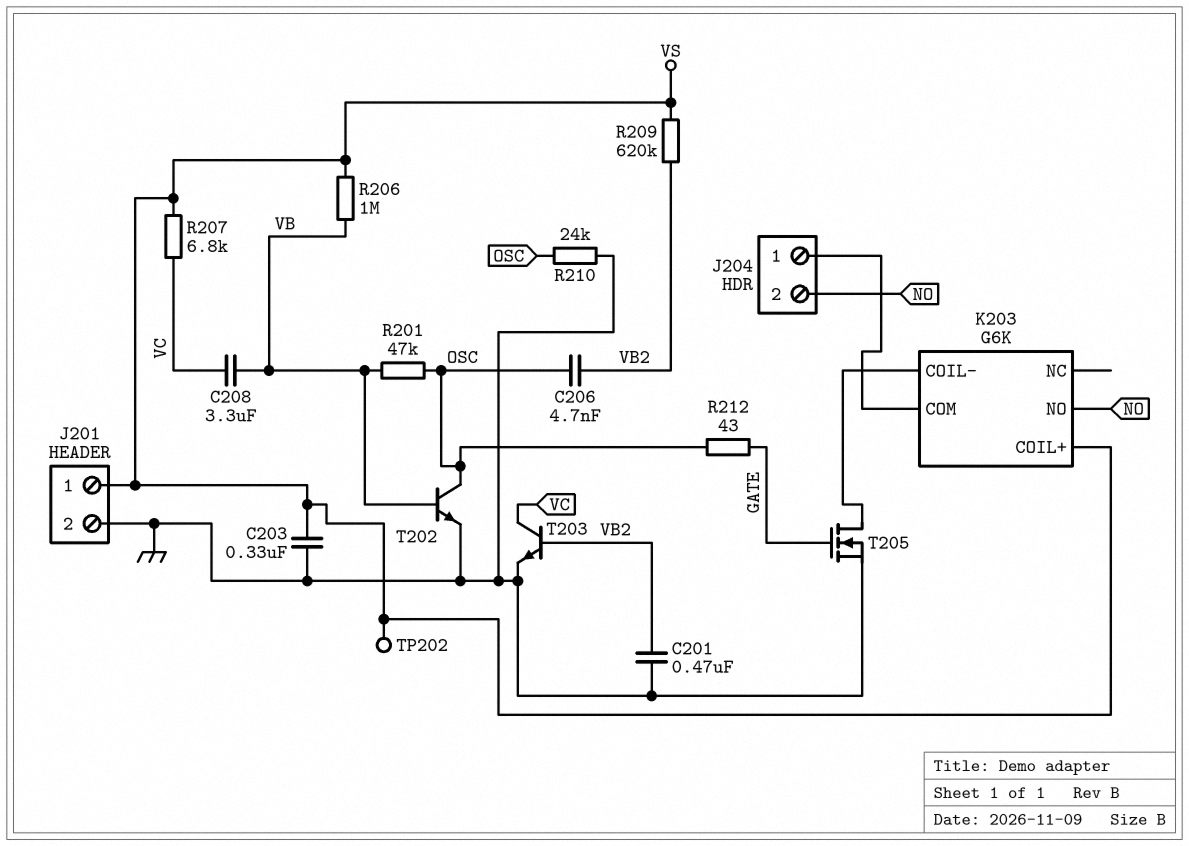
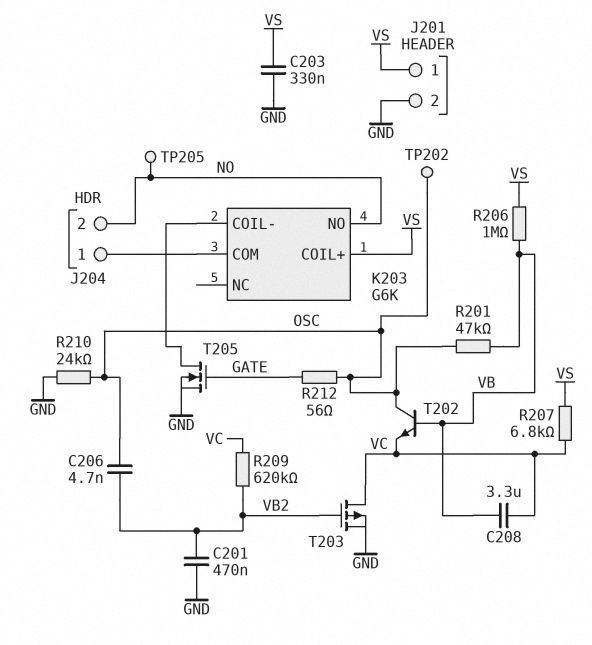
R209: 620k (VB2, VS) -> 620k (VB2, VC)
R212: 43 (GATE, OSC) -> 56 (GATE, OSC)
T202: NPN (B VB, C OSC, E GND) -> NPN (B VB, C OSC, E VC)
T203: NPN (B VB2, C VC, E GND) -> PMOS (G VB2, D VC, S GND)
TP202: test point (VS) -> test point (OSC)
TP205: none -> test point (NO)

